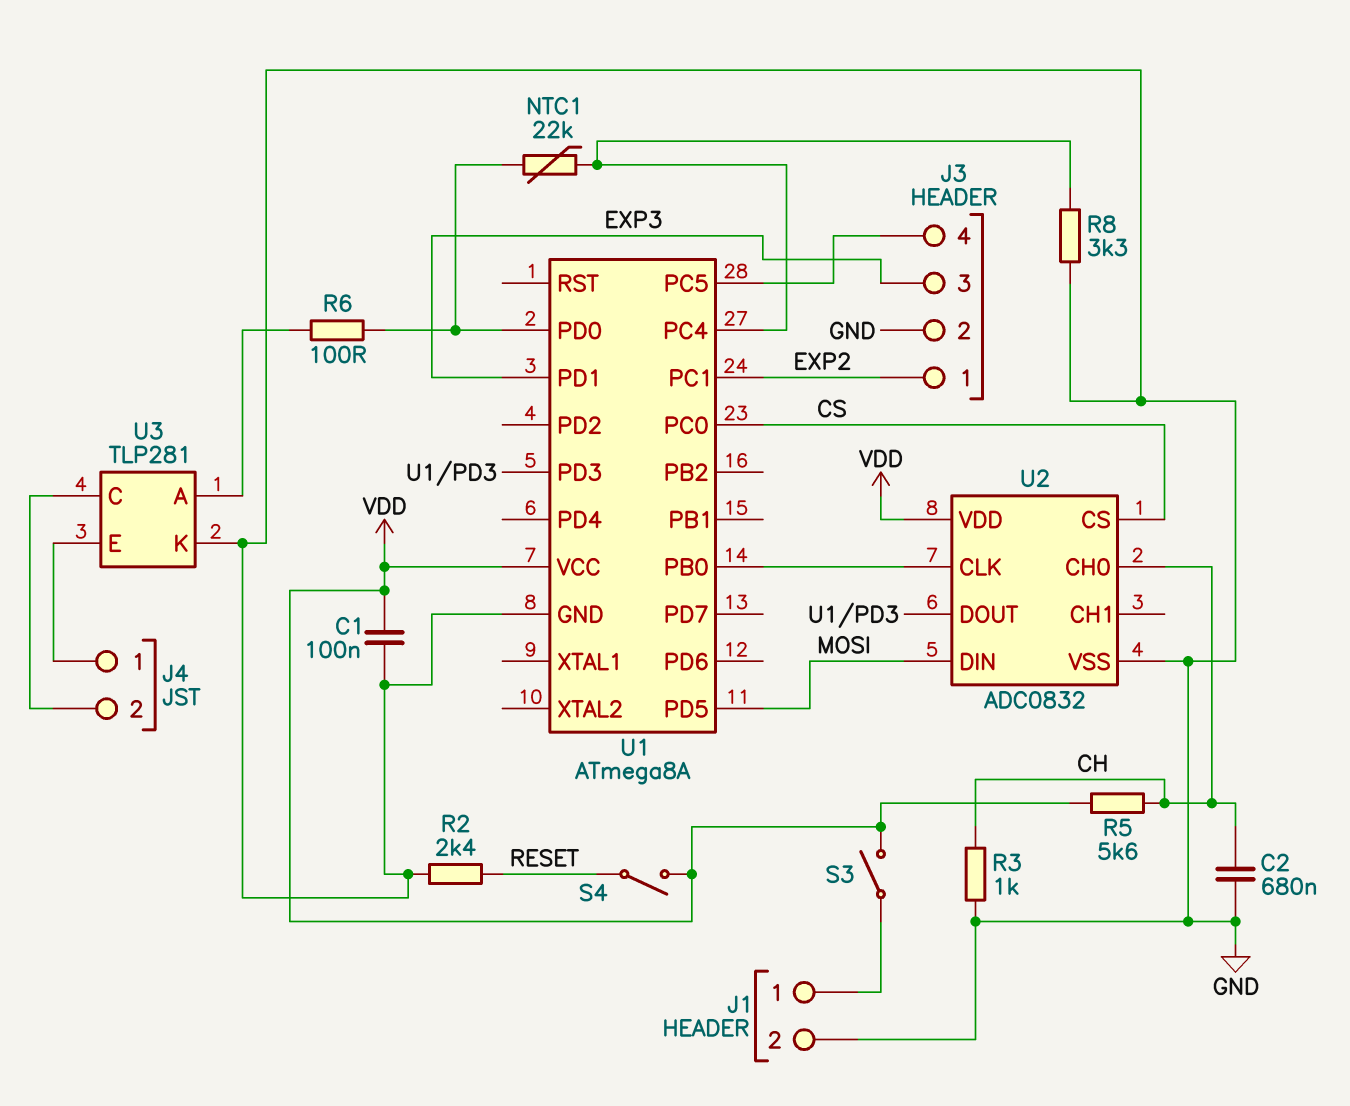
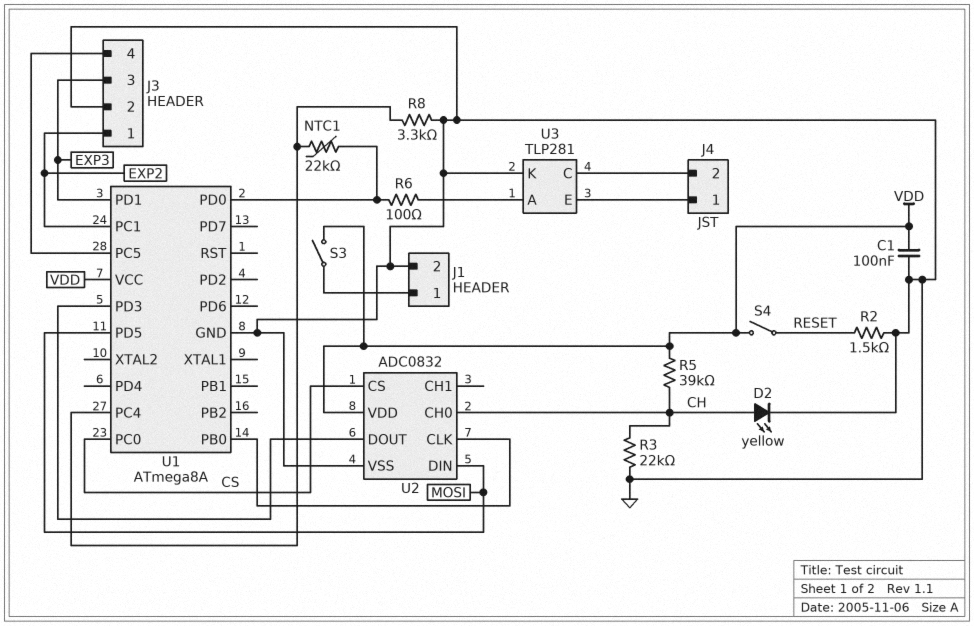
C2: 680nF (CH, GND) -> none
D2: none -> LED yellow (A CH, K GND)
R2: 2.4k (GND, RESET) -> 1.5k (GND, RESET)
R3: 1k (CH, GND) -> 22k (CH, GND)
R5: 5.6k (CH, VDD) -> 39k (CH, VDD)

